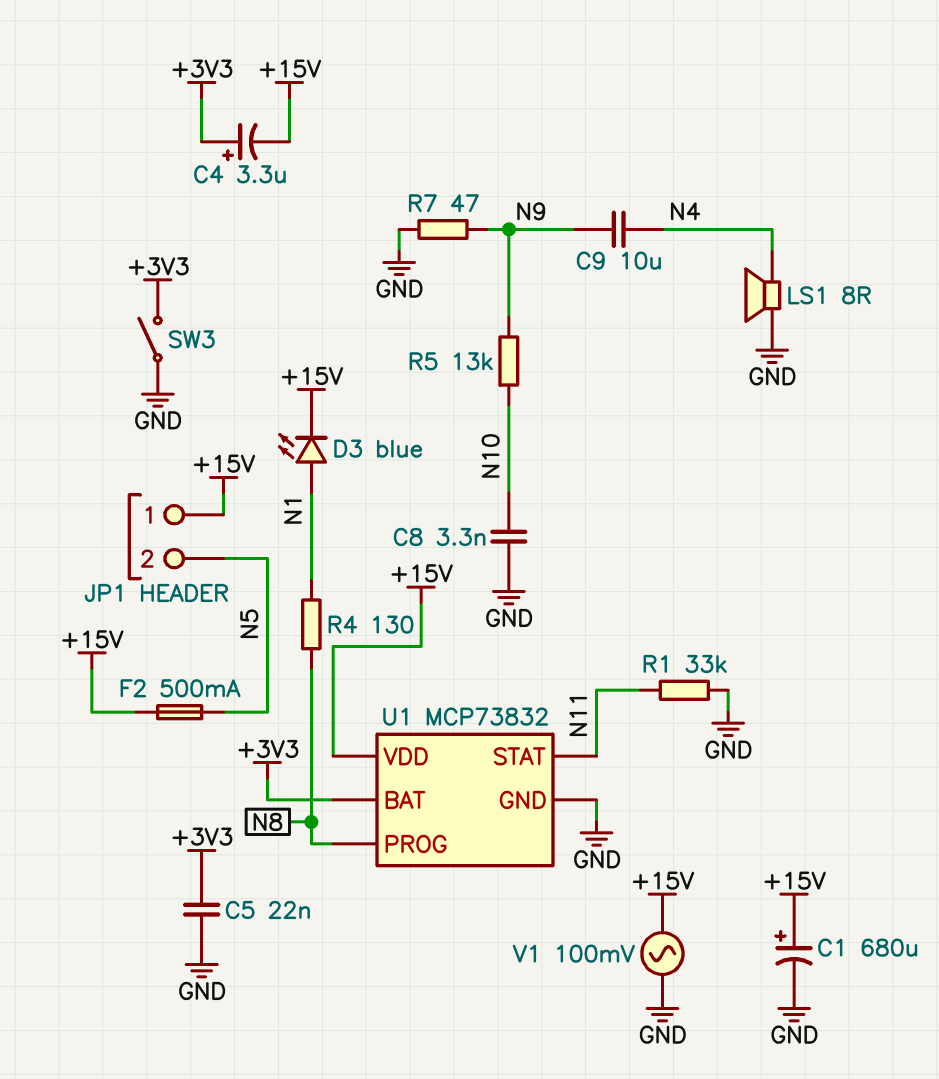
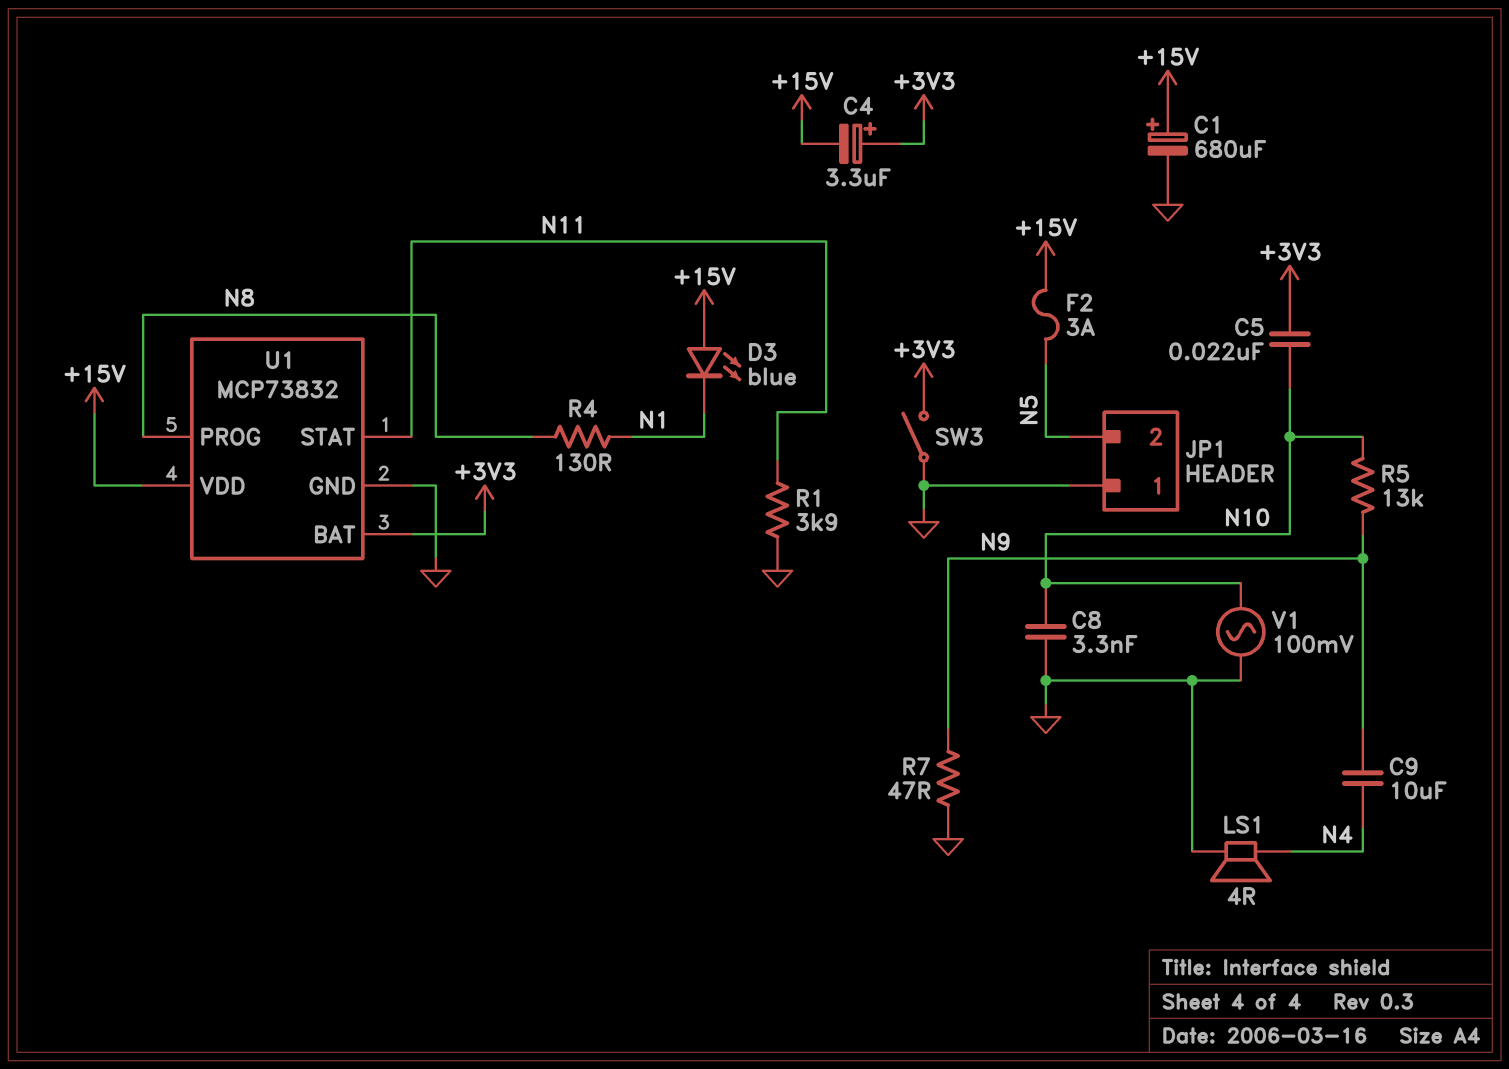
C5: 22nF (+3V3, GND) -> 22nF (+3V3, N10)
D3: LED blue (A N1, K +15V) -> LED blue (A +15V, K N1)
F2: 500mA (+15V, N5) -> 3A (+15V, N5)
JP1 pin 1: +15V -> GND
LS1: speaker 8R (GND, N4) -> speaker 4R (GND, N4)
R1: 33k (GND, N11) -> 3.9k (GND, N11)
V1: AC 100mV (+15V, GND) -> AC 100mV (GND, N10)

